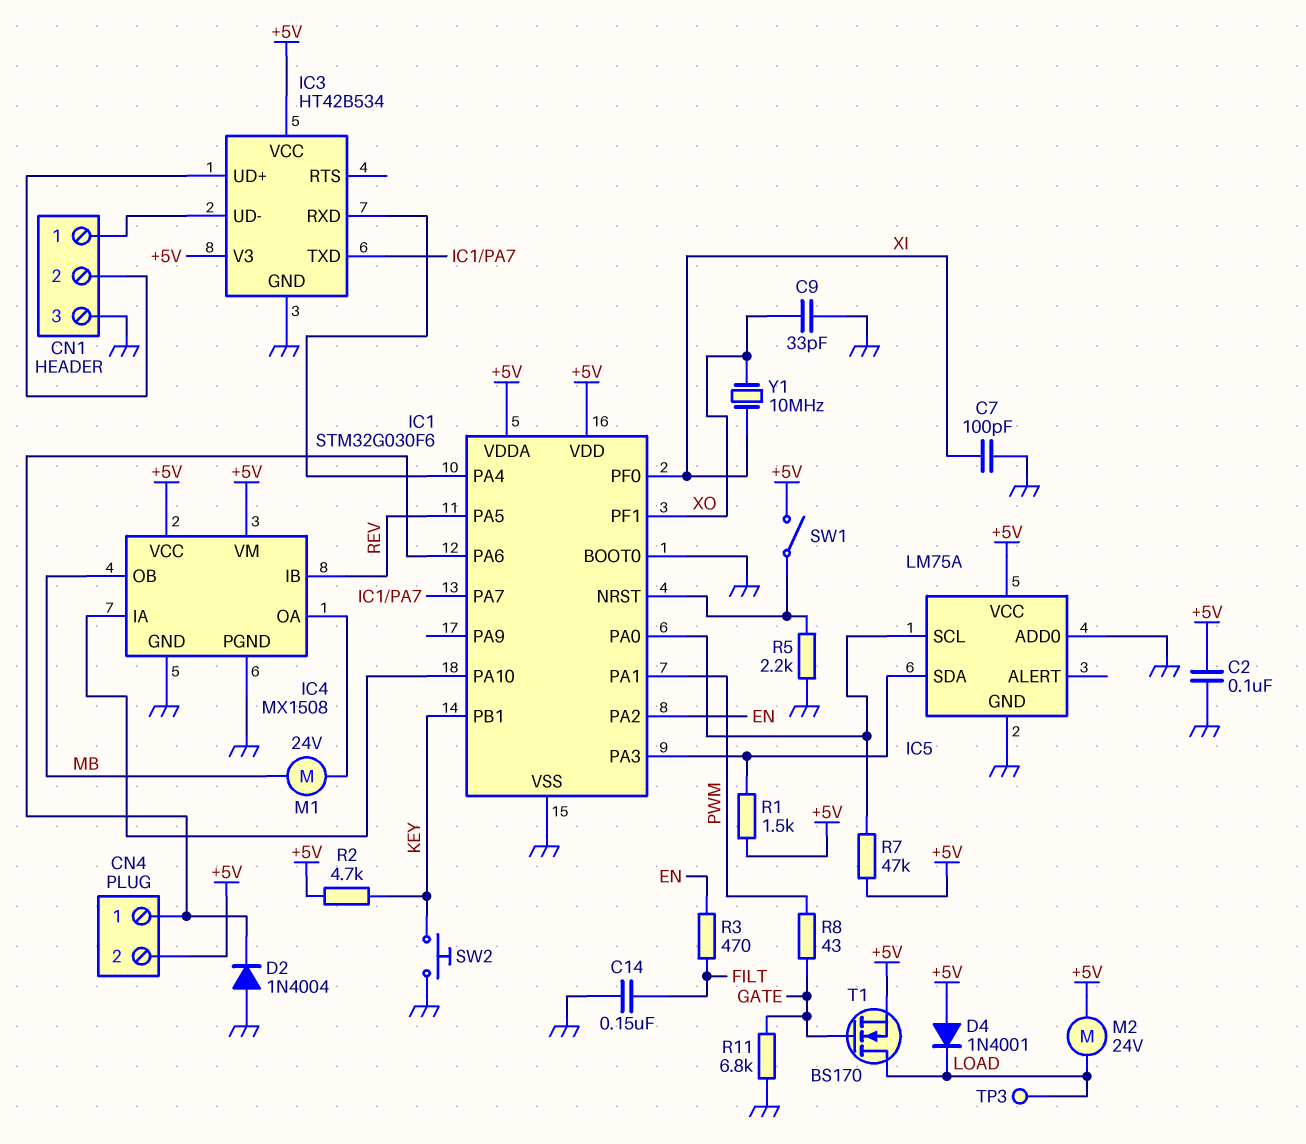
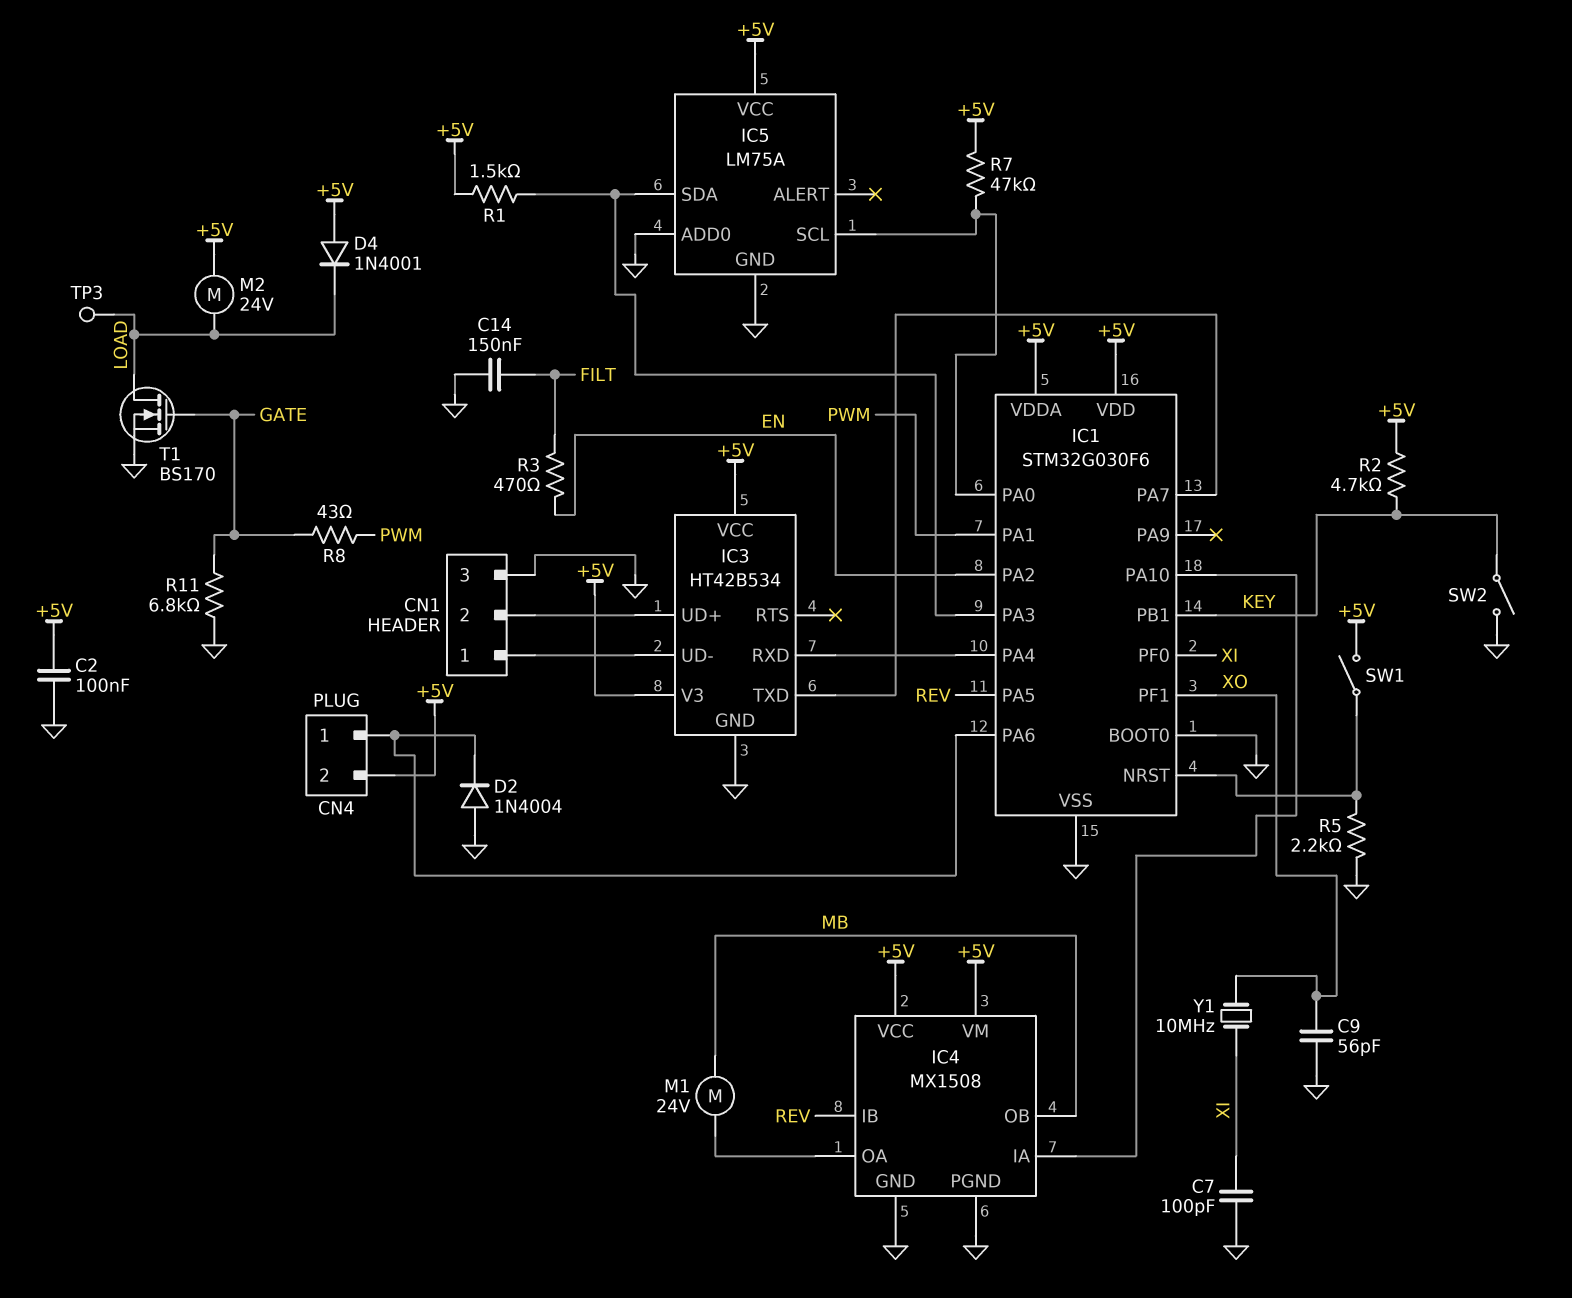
C9: 33pF (GND, XO) -> 56pF (GND, XO)
SW2: button (GND, KEY) -> switch (GND, KEY)
T1: NMOS BS170 (G GATE, D LOAD, S +5V) -> NMOS BS170 (G GATE, D LOAD, S GND)

